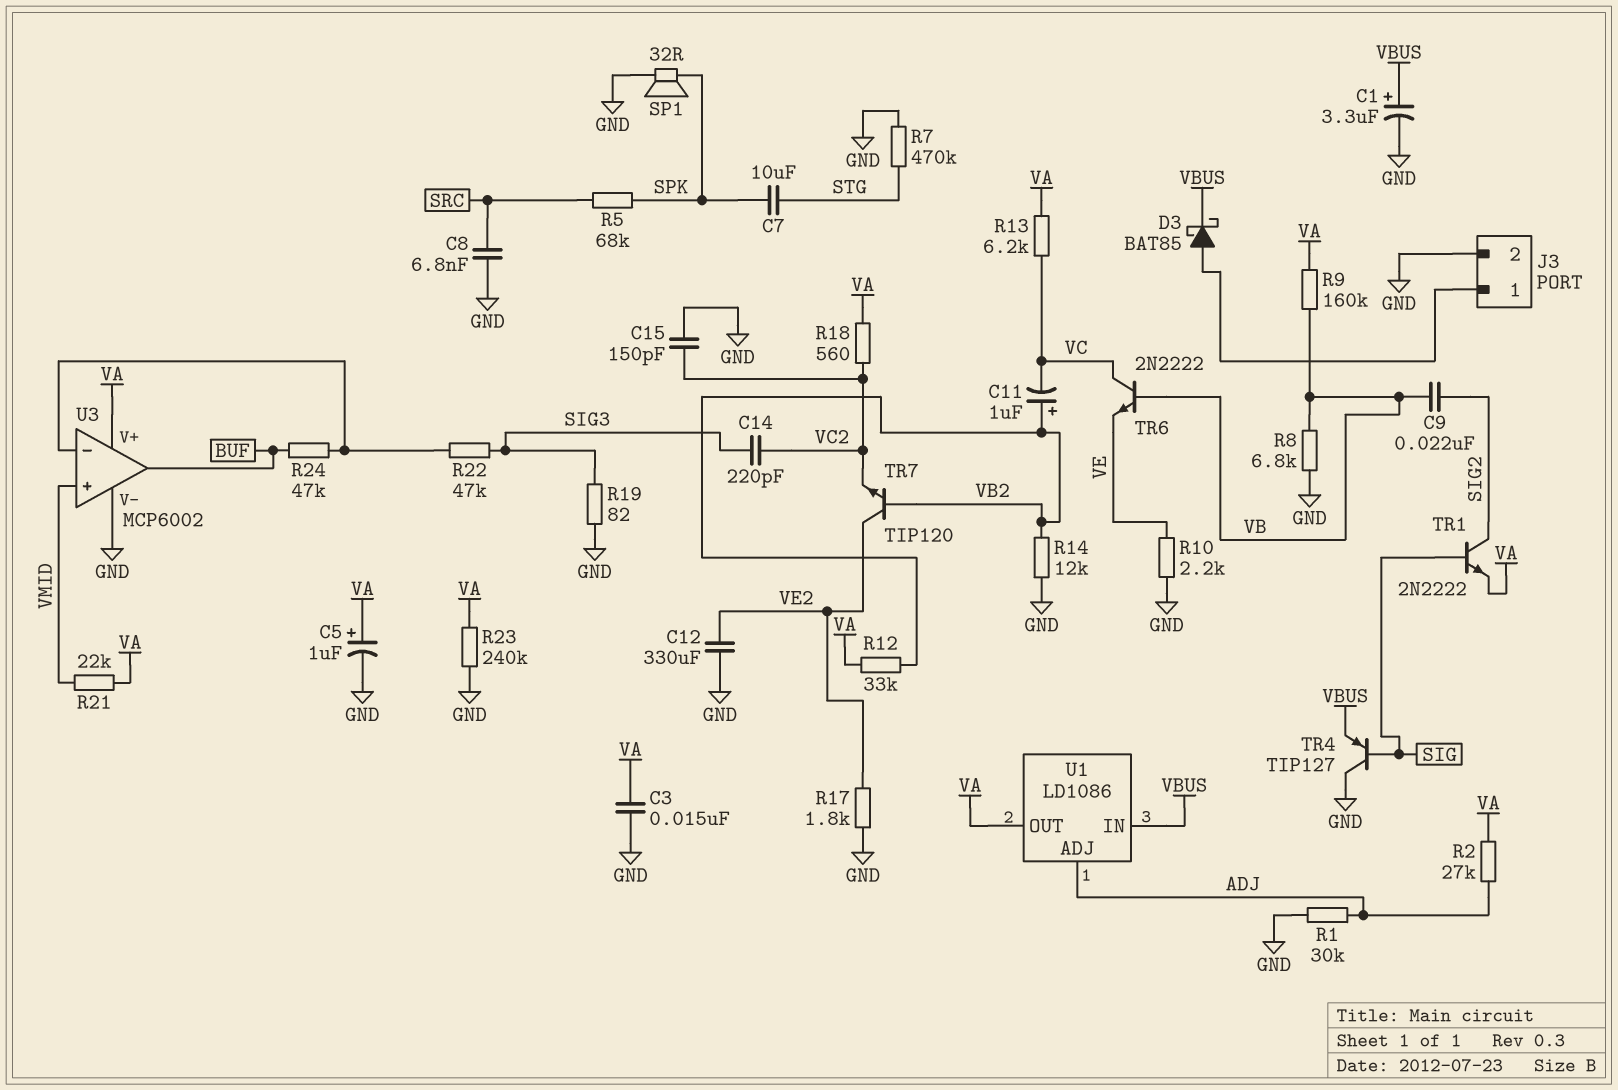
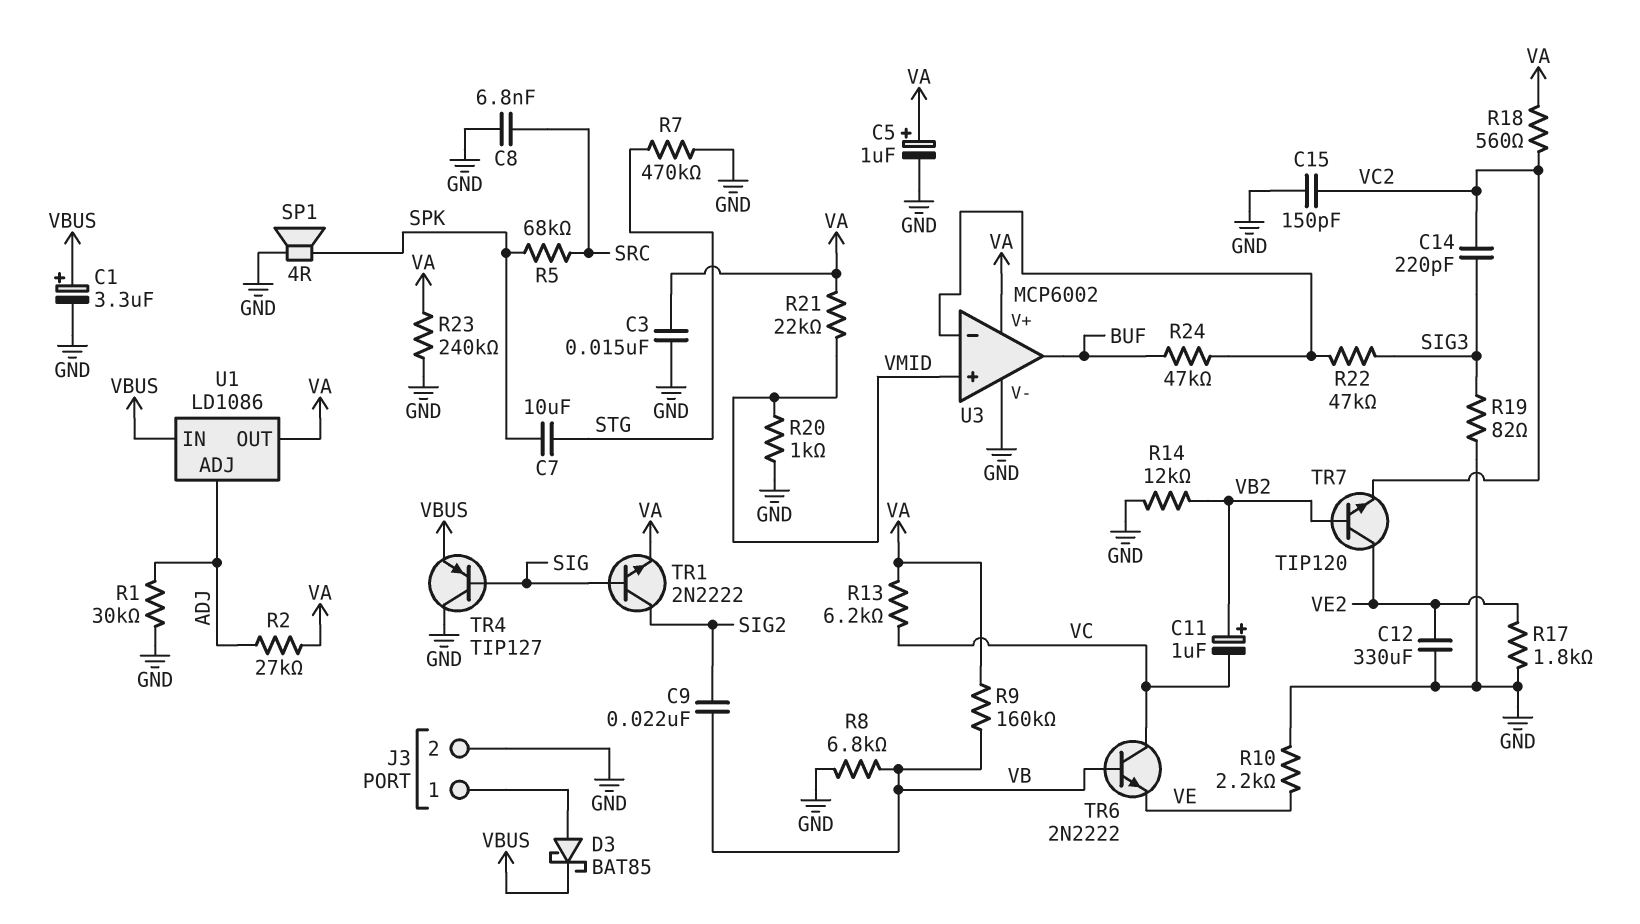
R12: 33k (VA, VB2) -> none
R20: none -> 1k (GND, VMID)
SP1: speaker 32R (GND, SPK) -> speaker 4R (GND, SPK)

